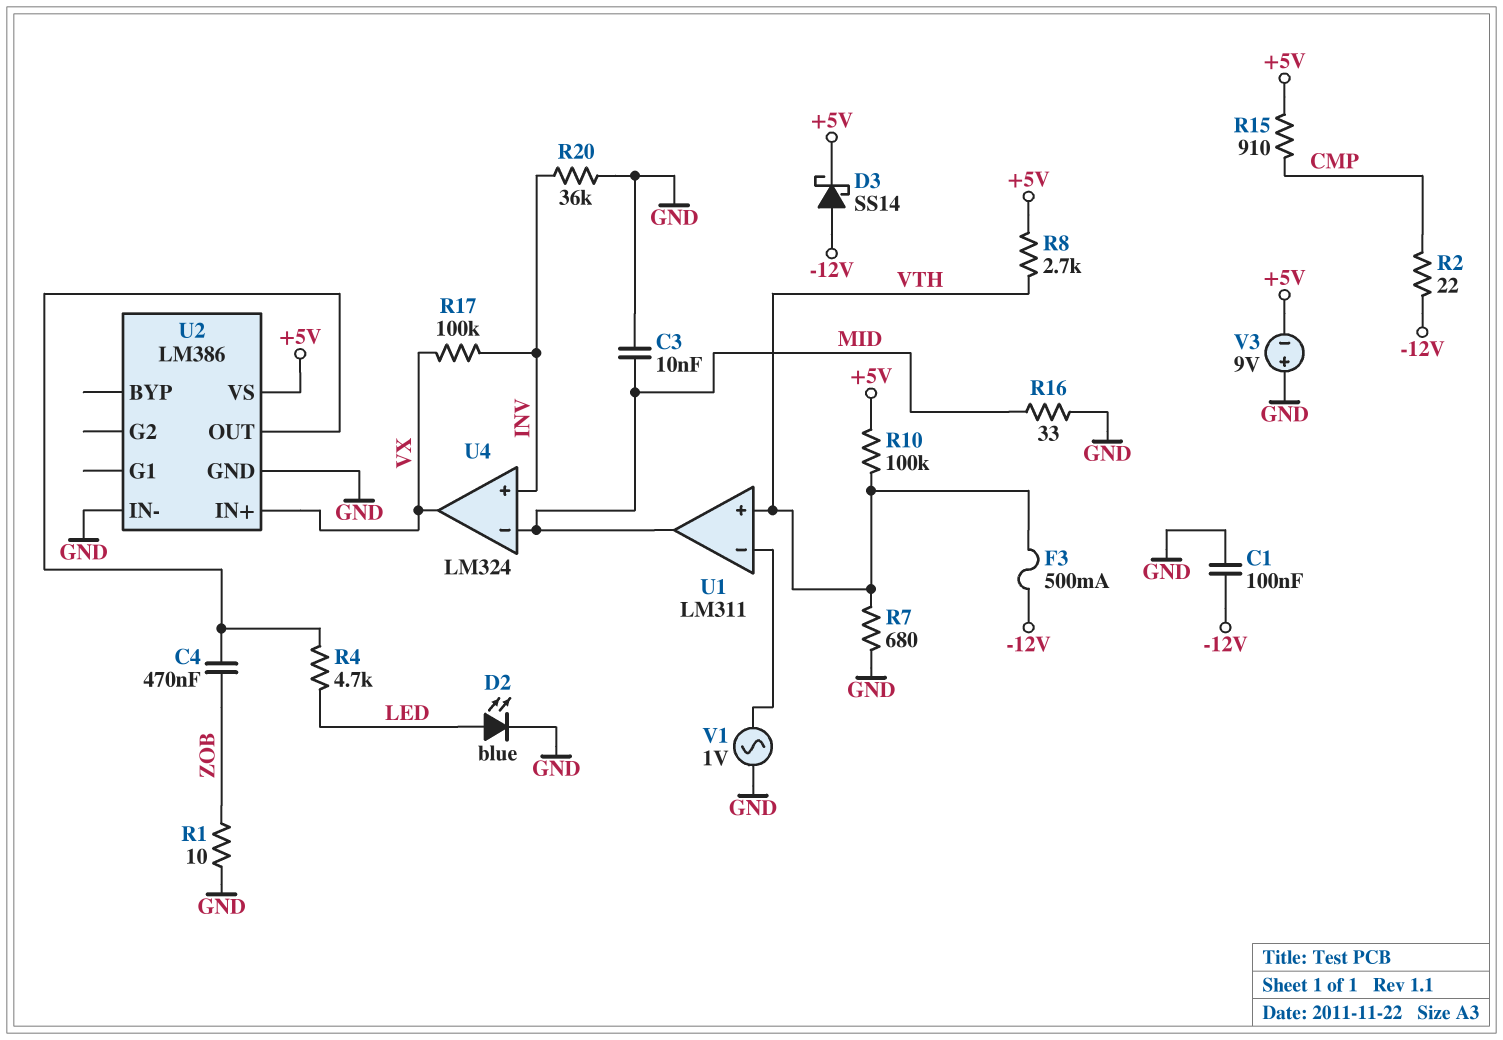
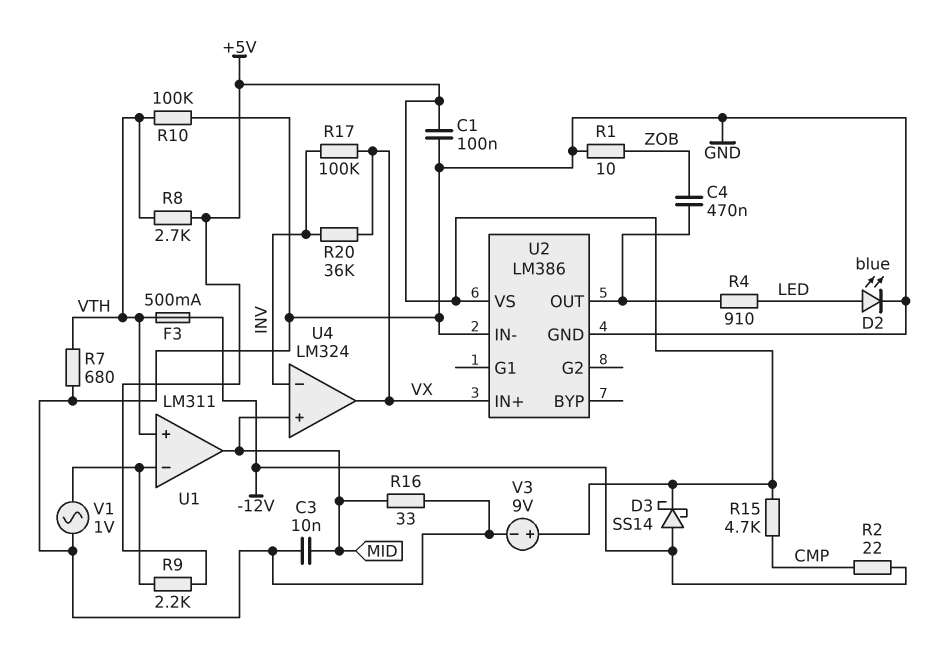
C1: 100nF (-12V, GND) -> 100nF (+5V, GND)
R4: 4.7k (LED, U2/OUT) -> 910 (LED, U2/OUT)
R9: none -> 2.2k (+5V, U1/in-)
R10: 100k (+5V, VTH) -> 100k (GND, VTH)
R15: 910 (+5V, CMP) -> 4.7k (+5V, CMP)
R20: 36k (GND, INV) -> 36k (INV, VX)
U4 pin in+: INV -> MID
U4 pin in-: MID -> INV
V3: 9V (plus GND, minus +5V) -> 9V (plus +5V, minus GND)

